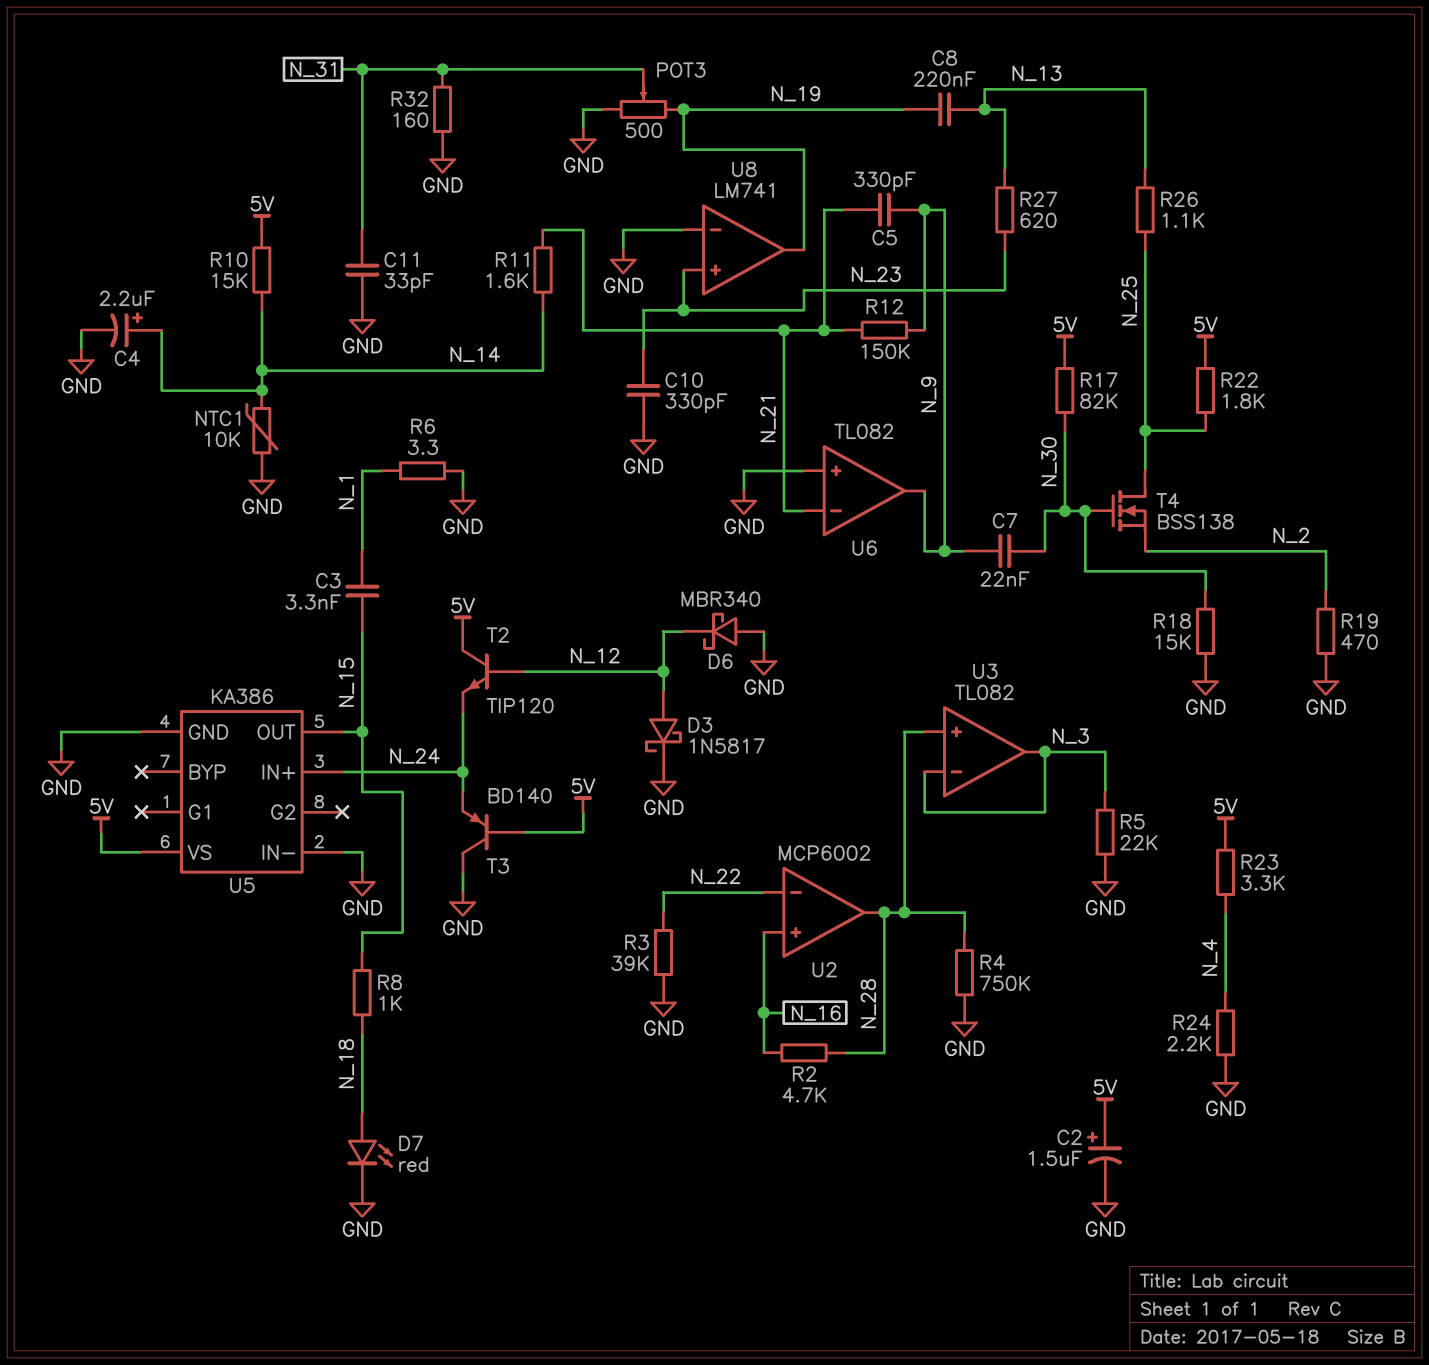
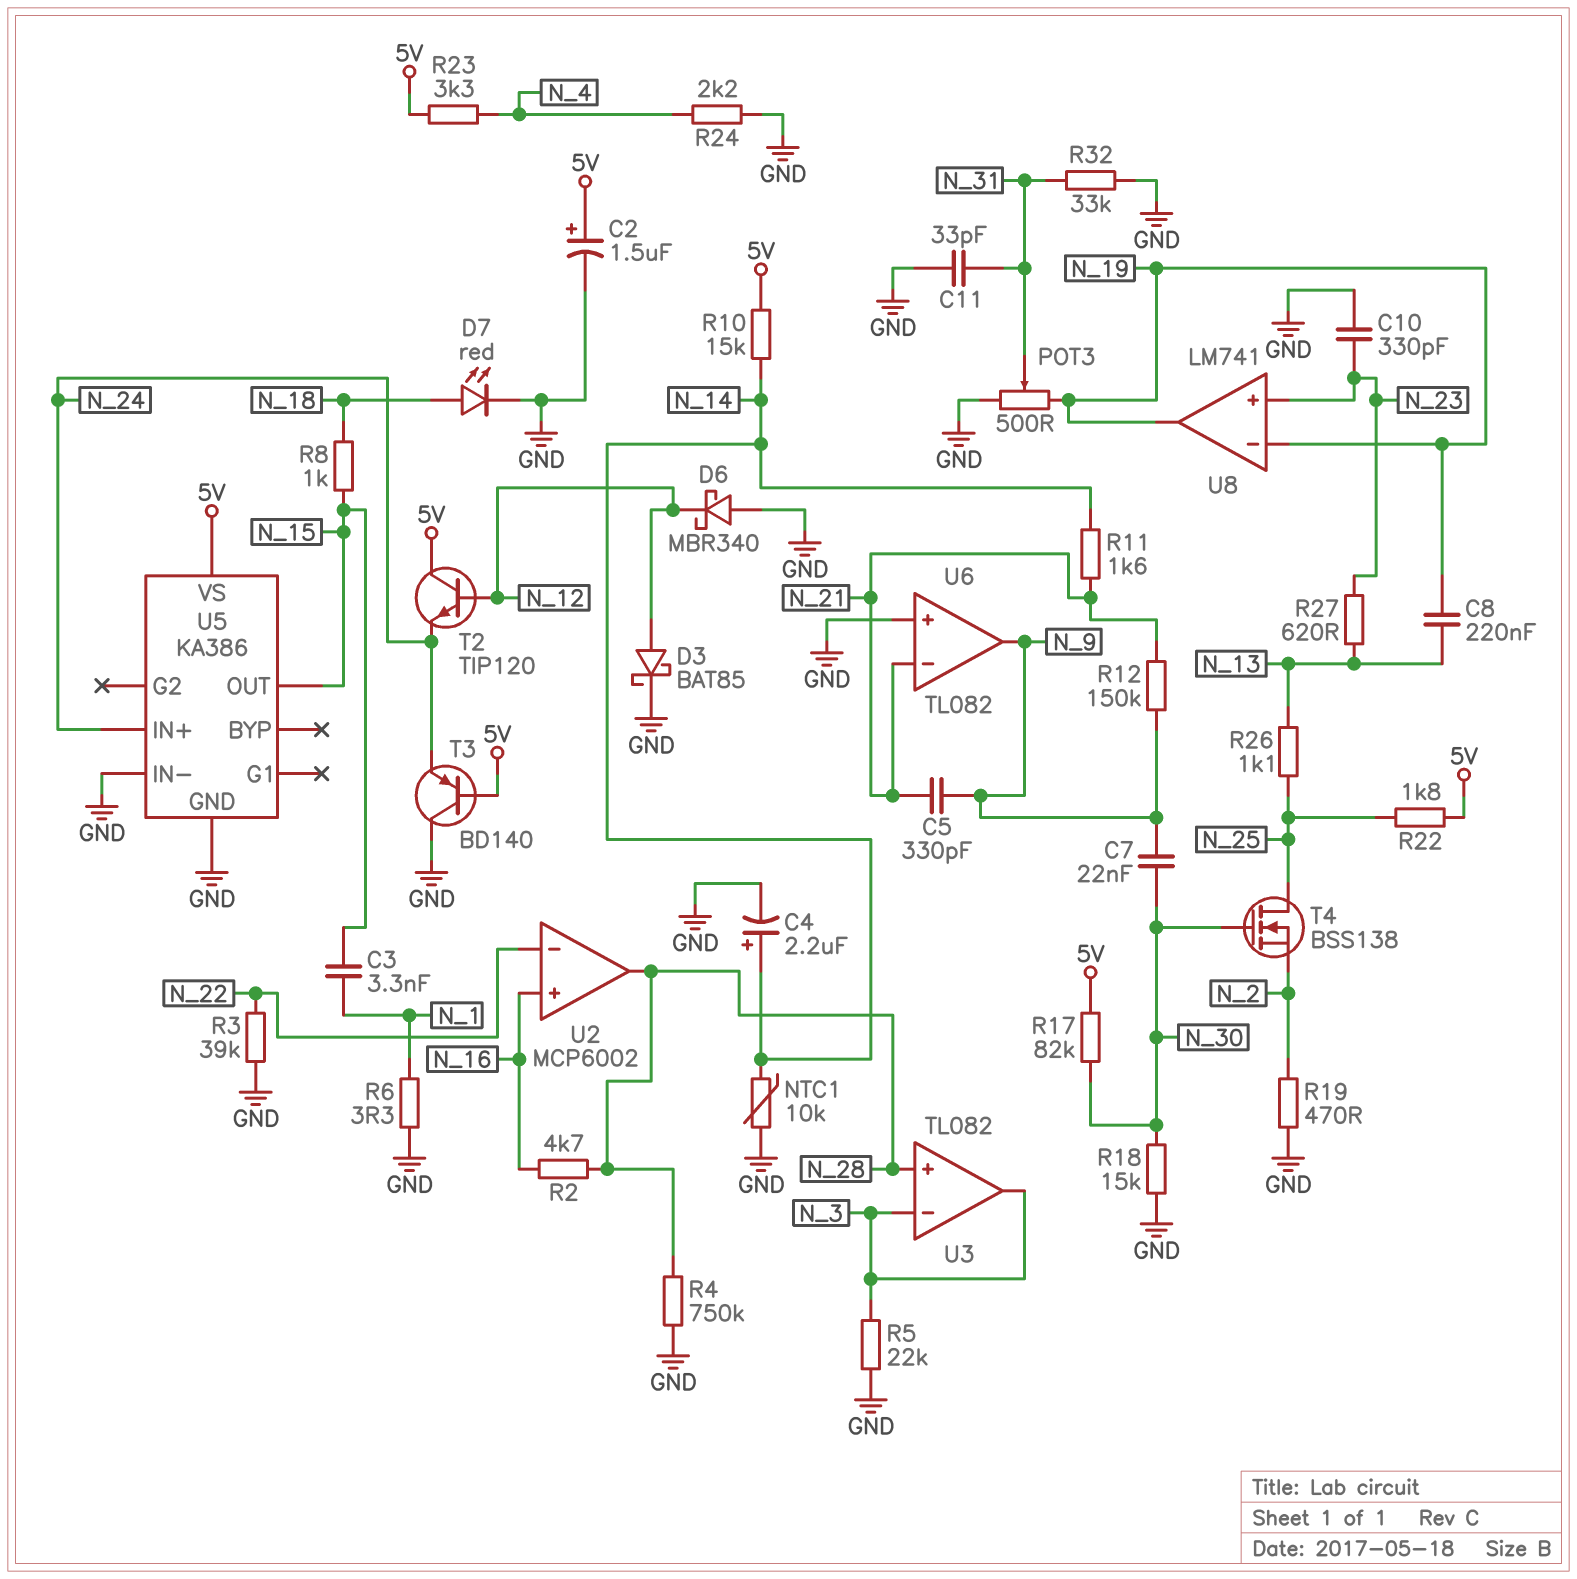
D3: schottky 1N5817 (A N_12, K GND) -> schottky BAT85 (A N_12, K GND)
R32: 160 (GND, N_31) -> 33k (GND, N_31)
U8 pin in-: GND -> N_19

